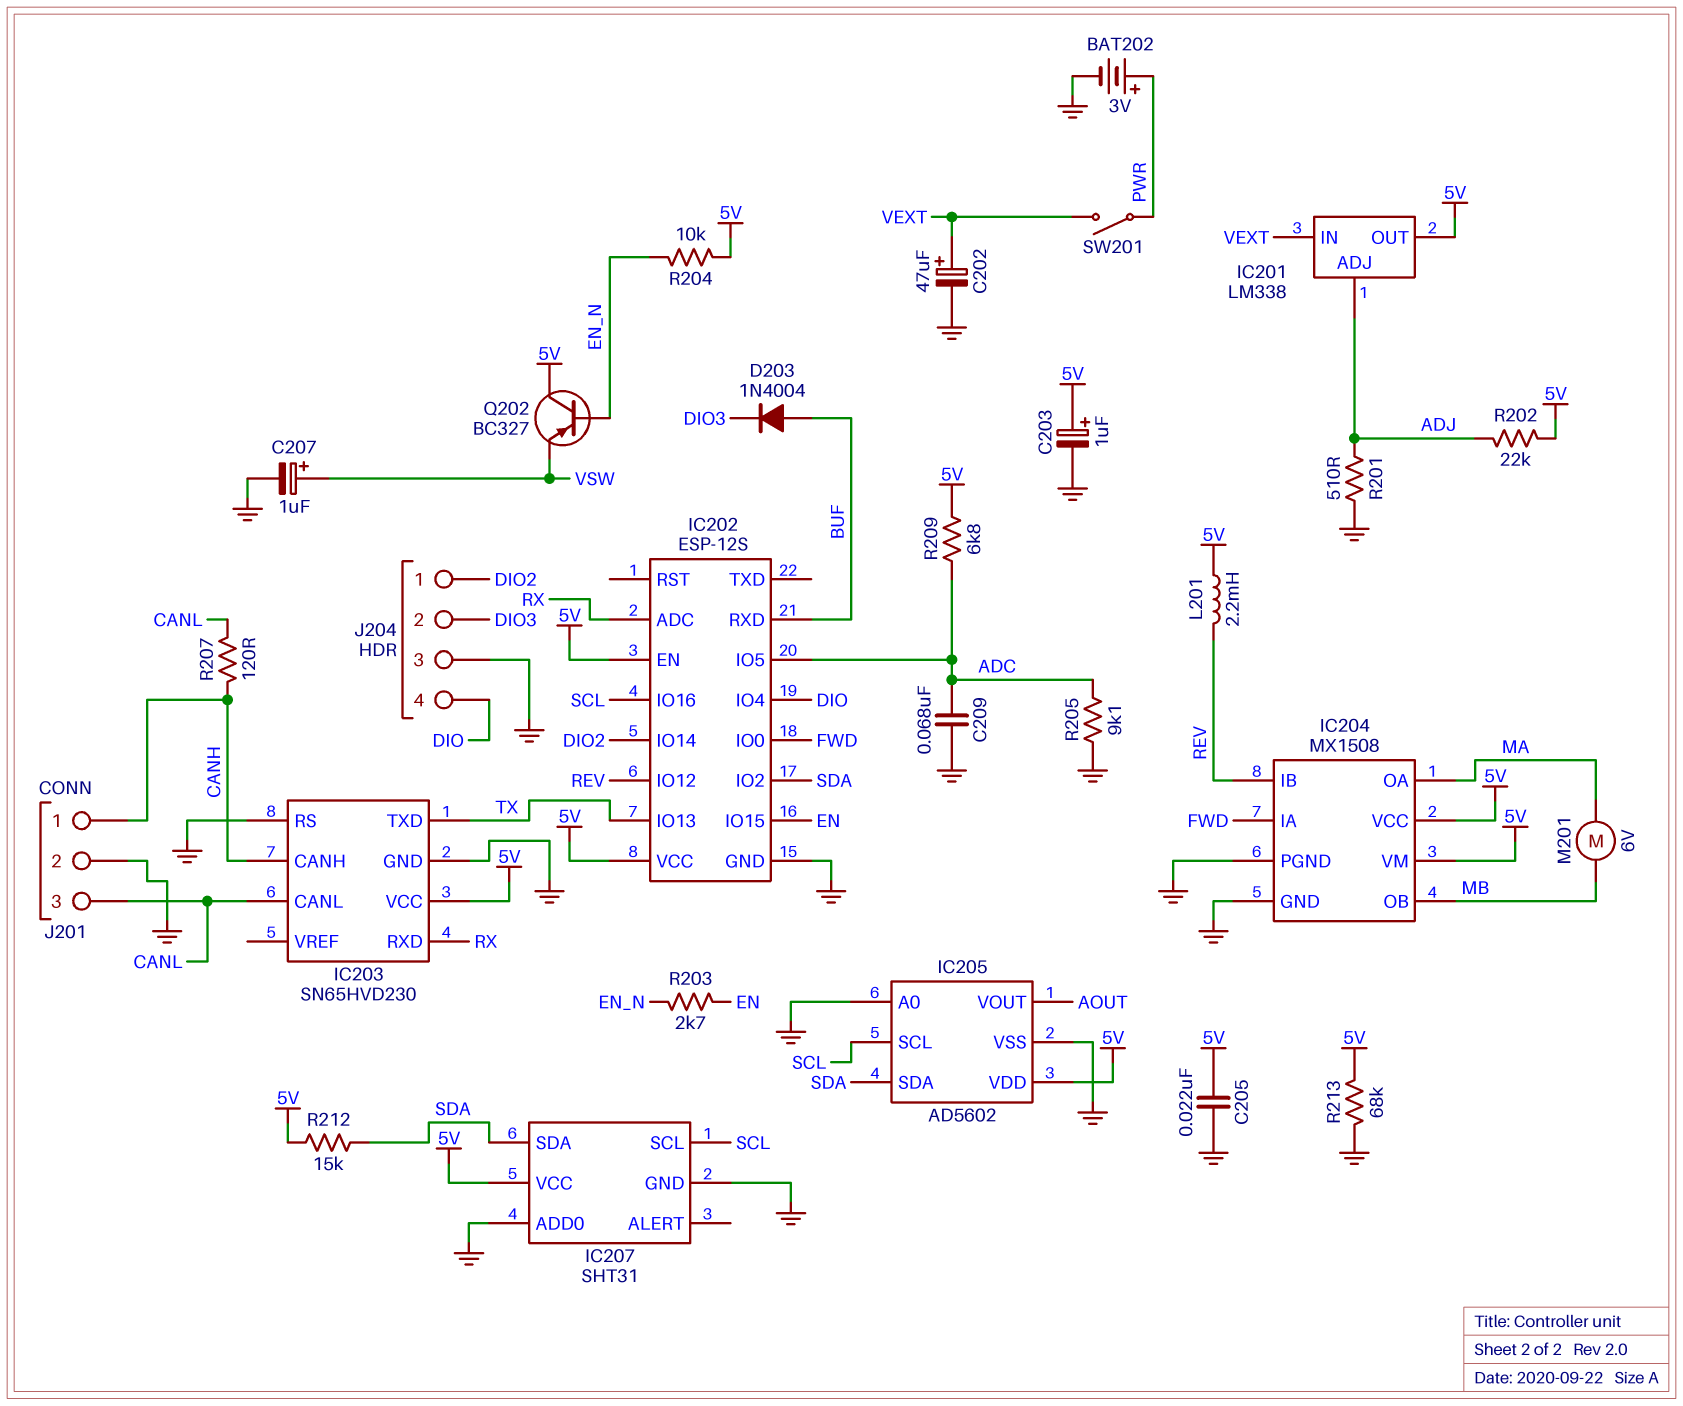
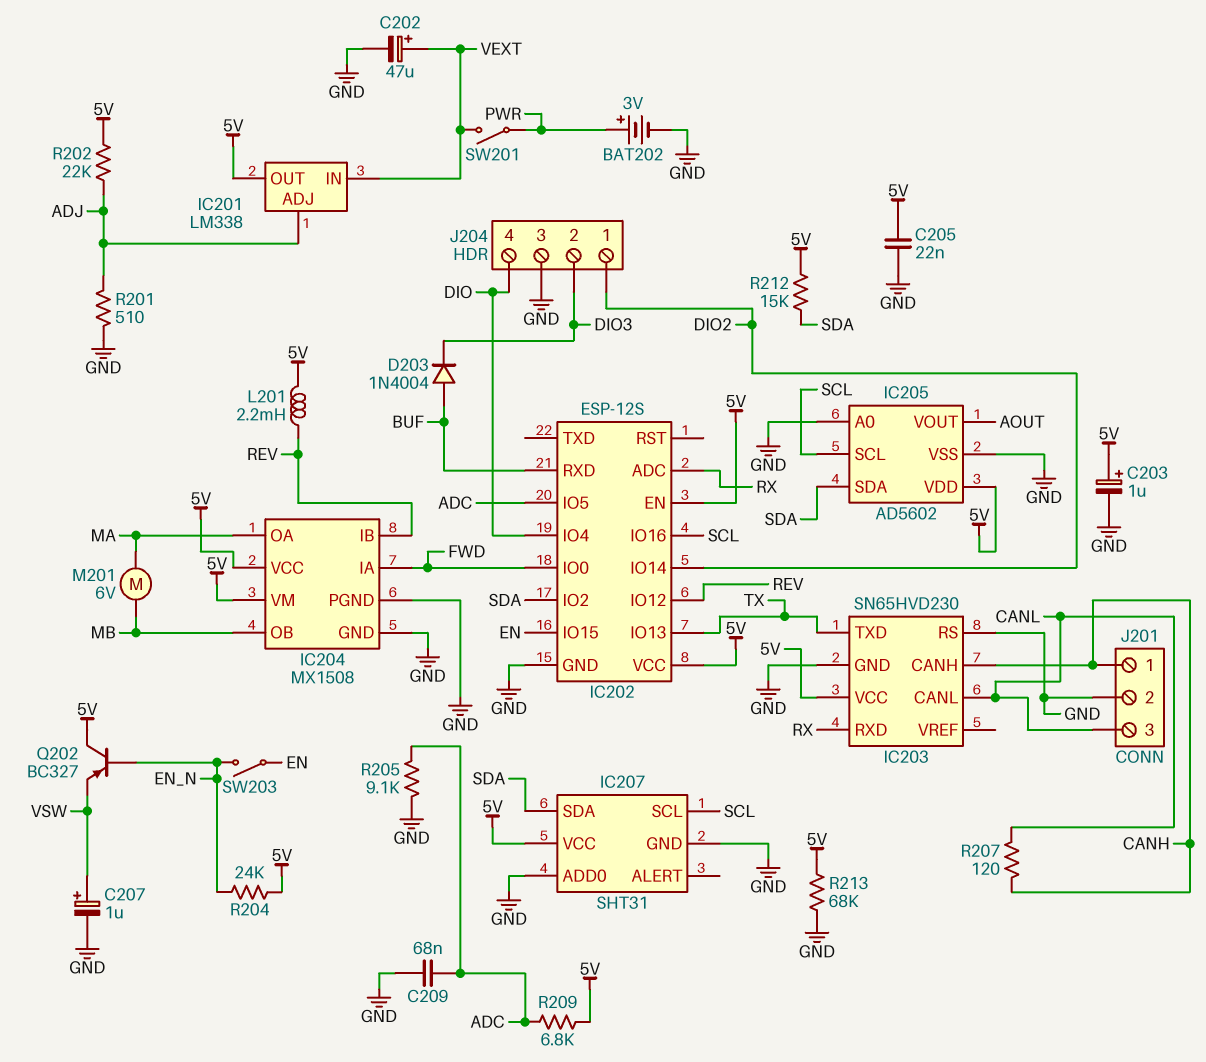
R203: 2.7k (EN, EN_N) -> none
R204: 10k (5V, EN_N) -> 24k (5V, EN_N)
SW203: none -> switch (EN, EN_N)

